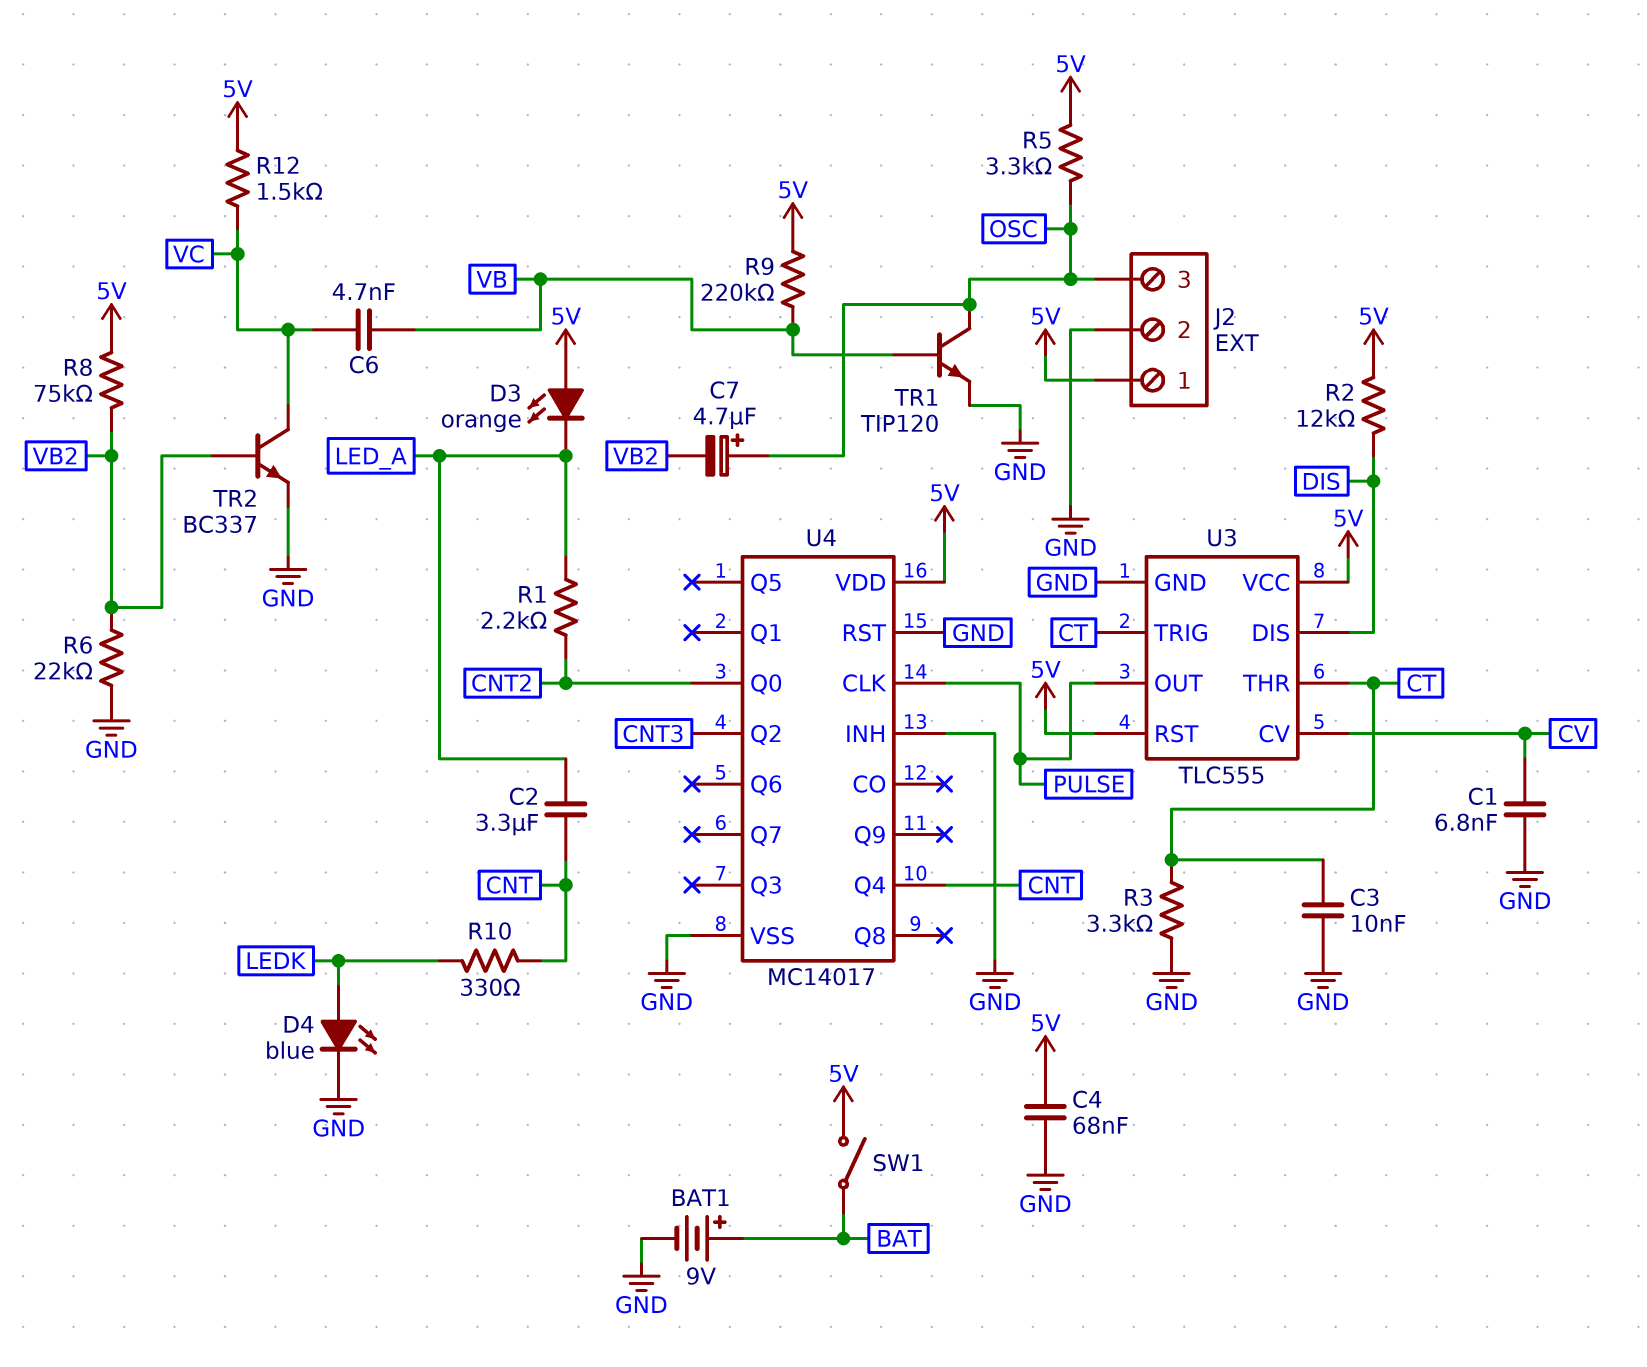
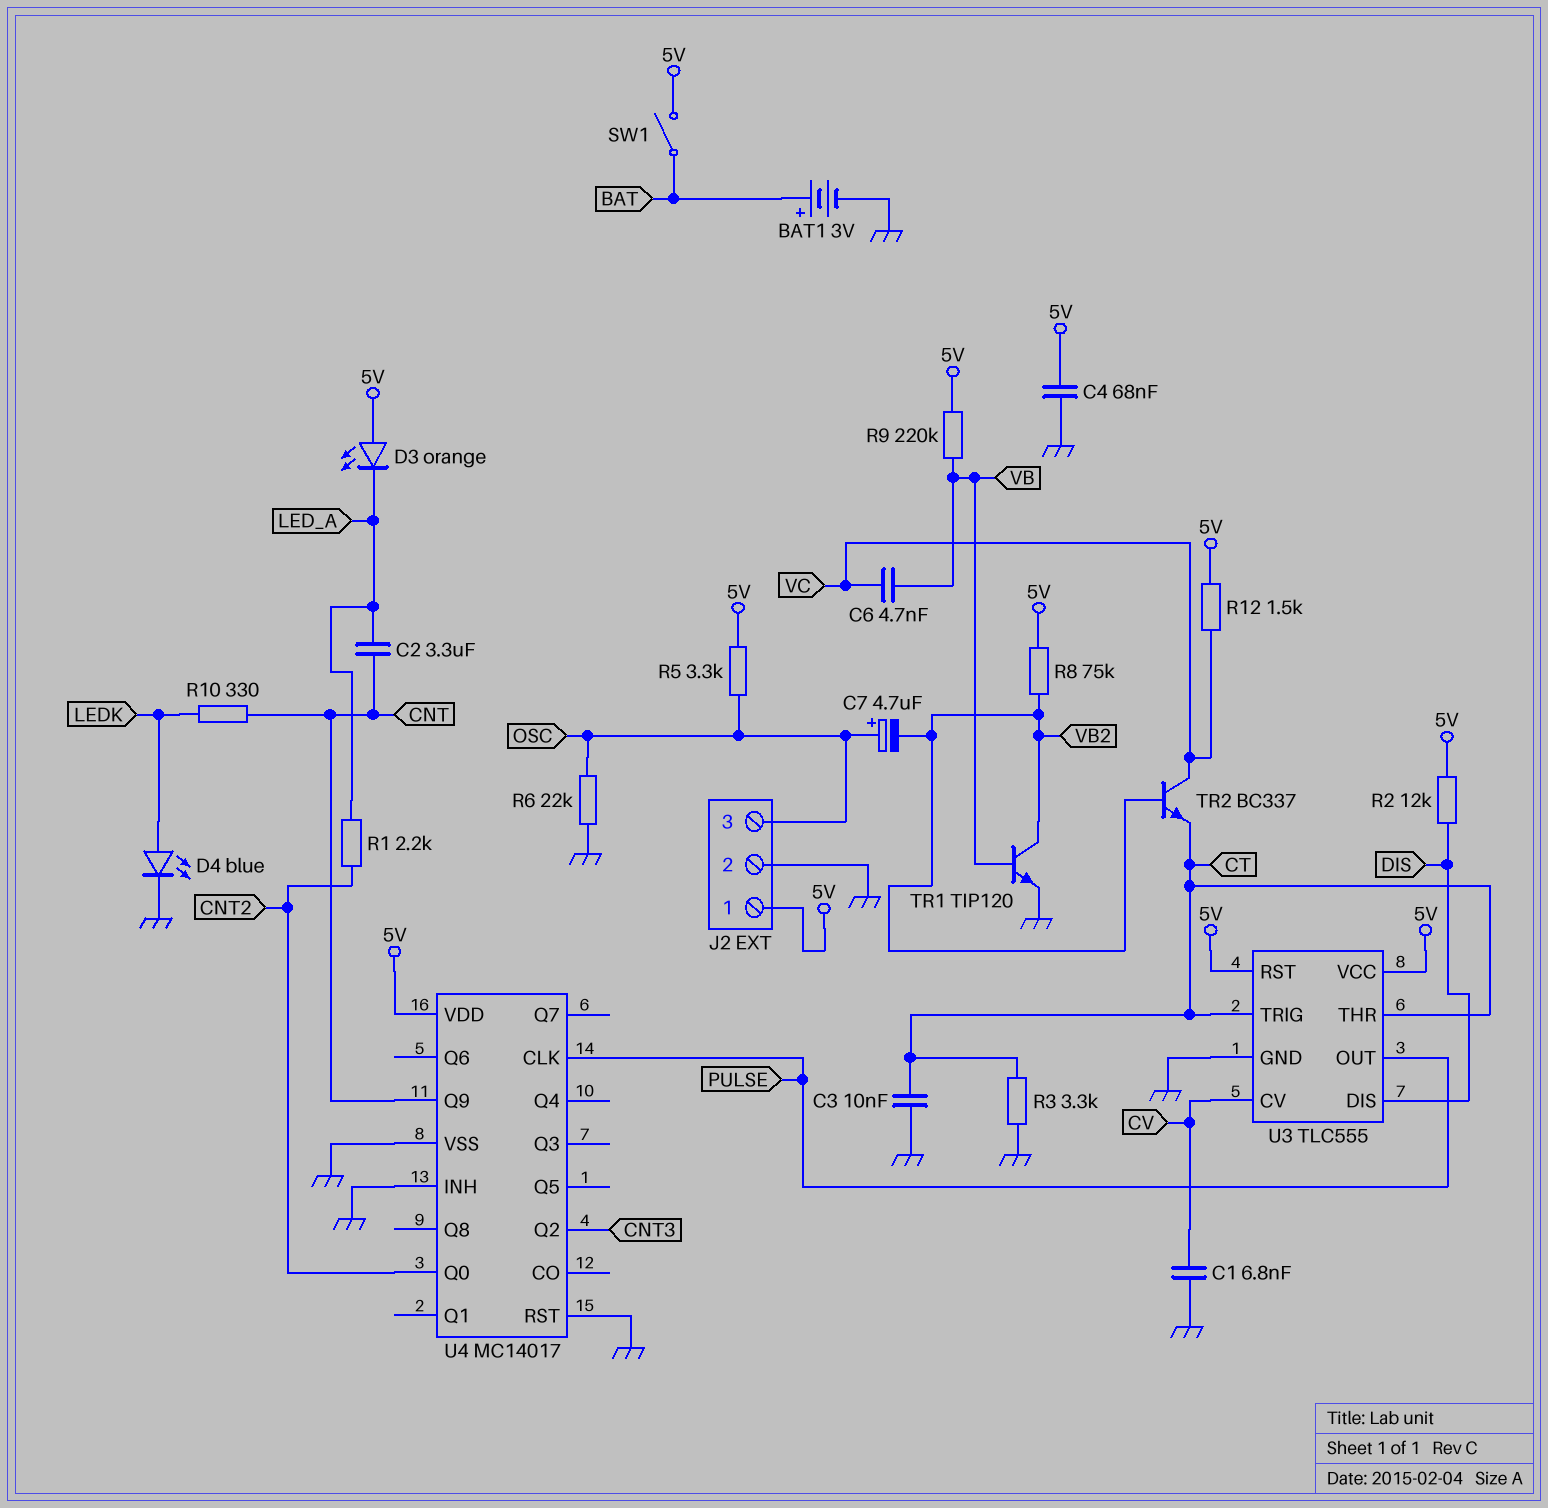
BAT1: 9V (plus BAT, minus GND) -> 3V (plus BAT, minus GND)
R6: 22k (GND, VB2) -> 22k (GND, OSC)
TR1: NPN TIP120 (B VB, C OSC, E GND) -> NPN TIP120 (B VB, C VB2, E GND)
TR2: NPN BC337 (B VB2, C VC, E GND) -> NPN BC337 (B VB2, C VC, E CT)
U4 pin Q4: CNT -> none
U4 pin Q9: none -> CNT

